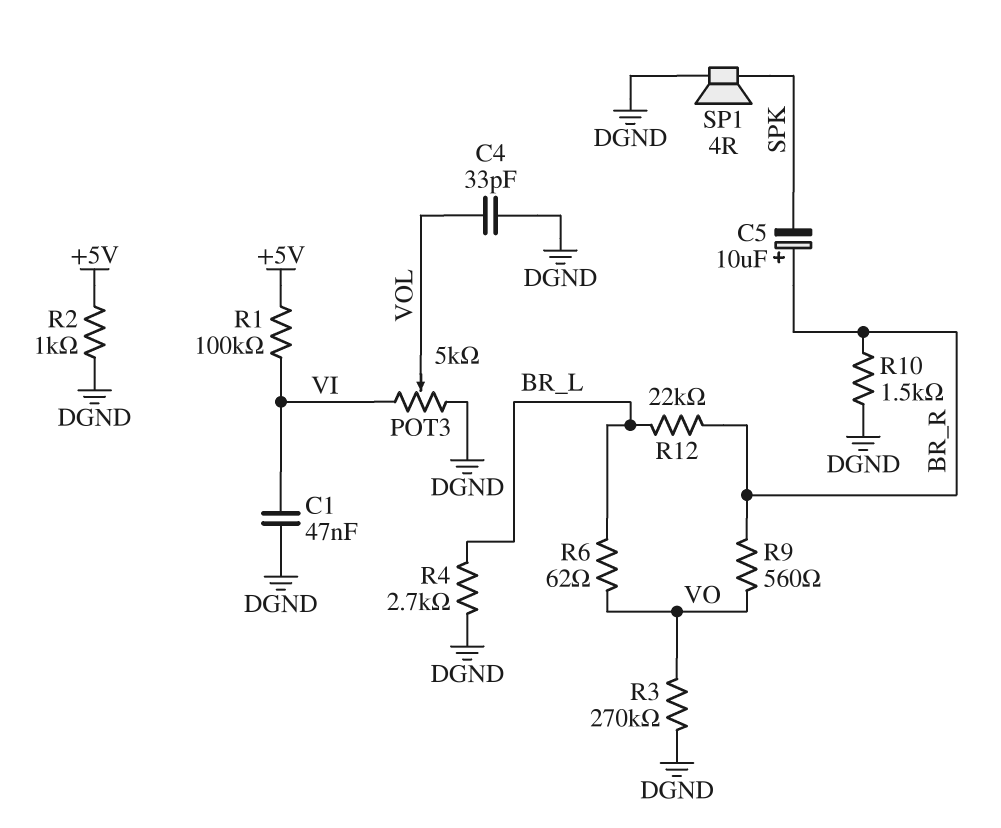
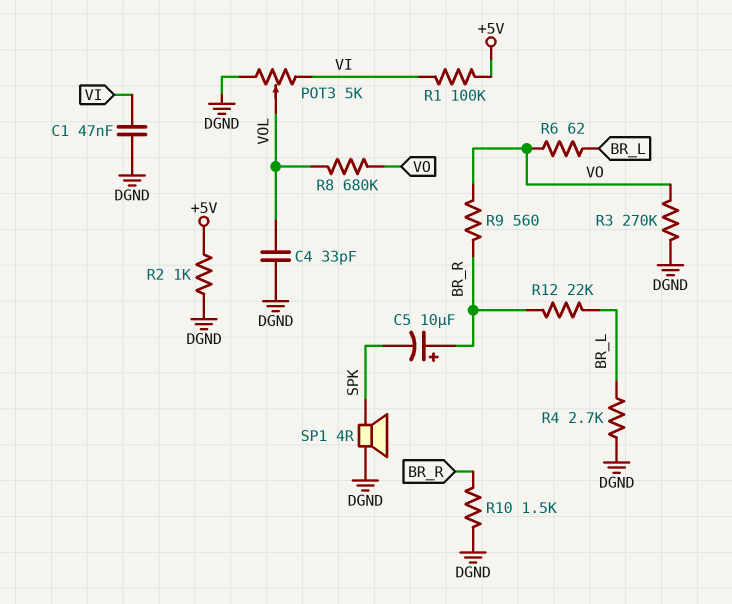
R8: none -> 680k (VO, VOL)

